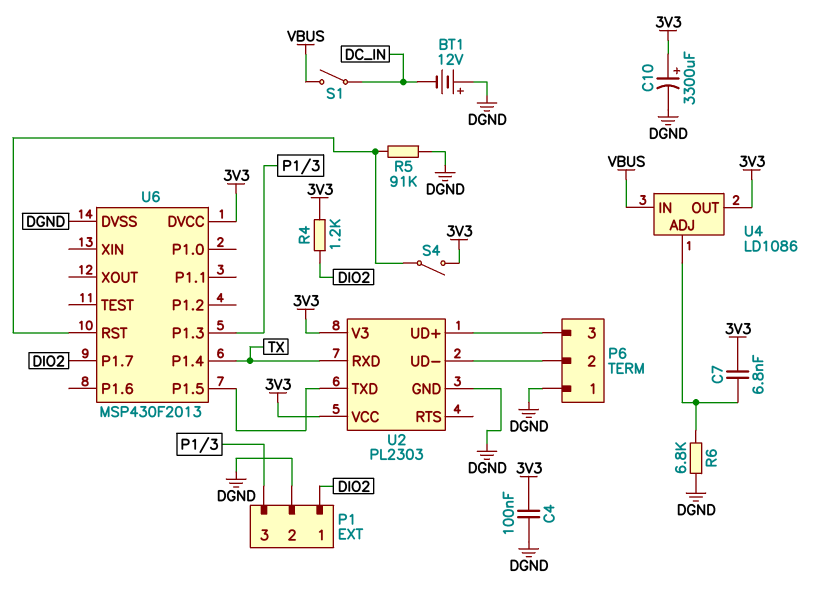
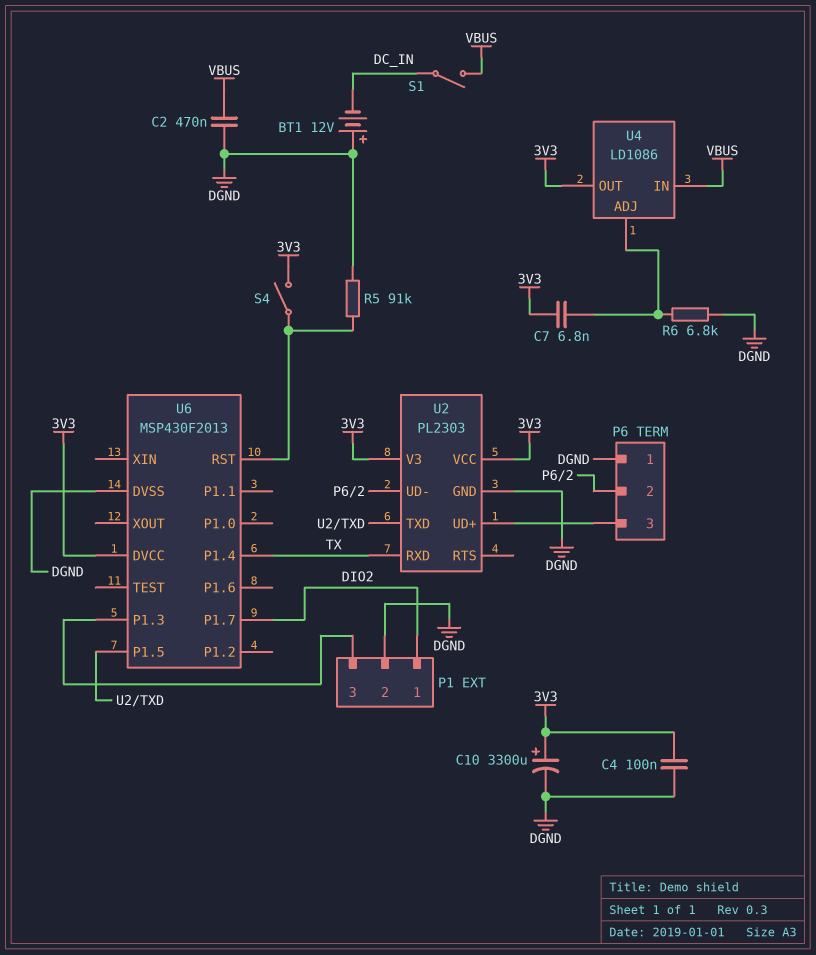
C2: none -> 470nF (DGND, VBUS)
R4: 1.2k (3V3, DIO2) -> none

